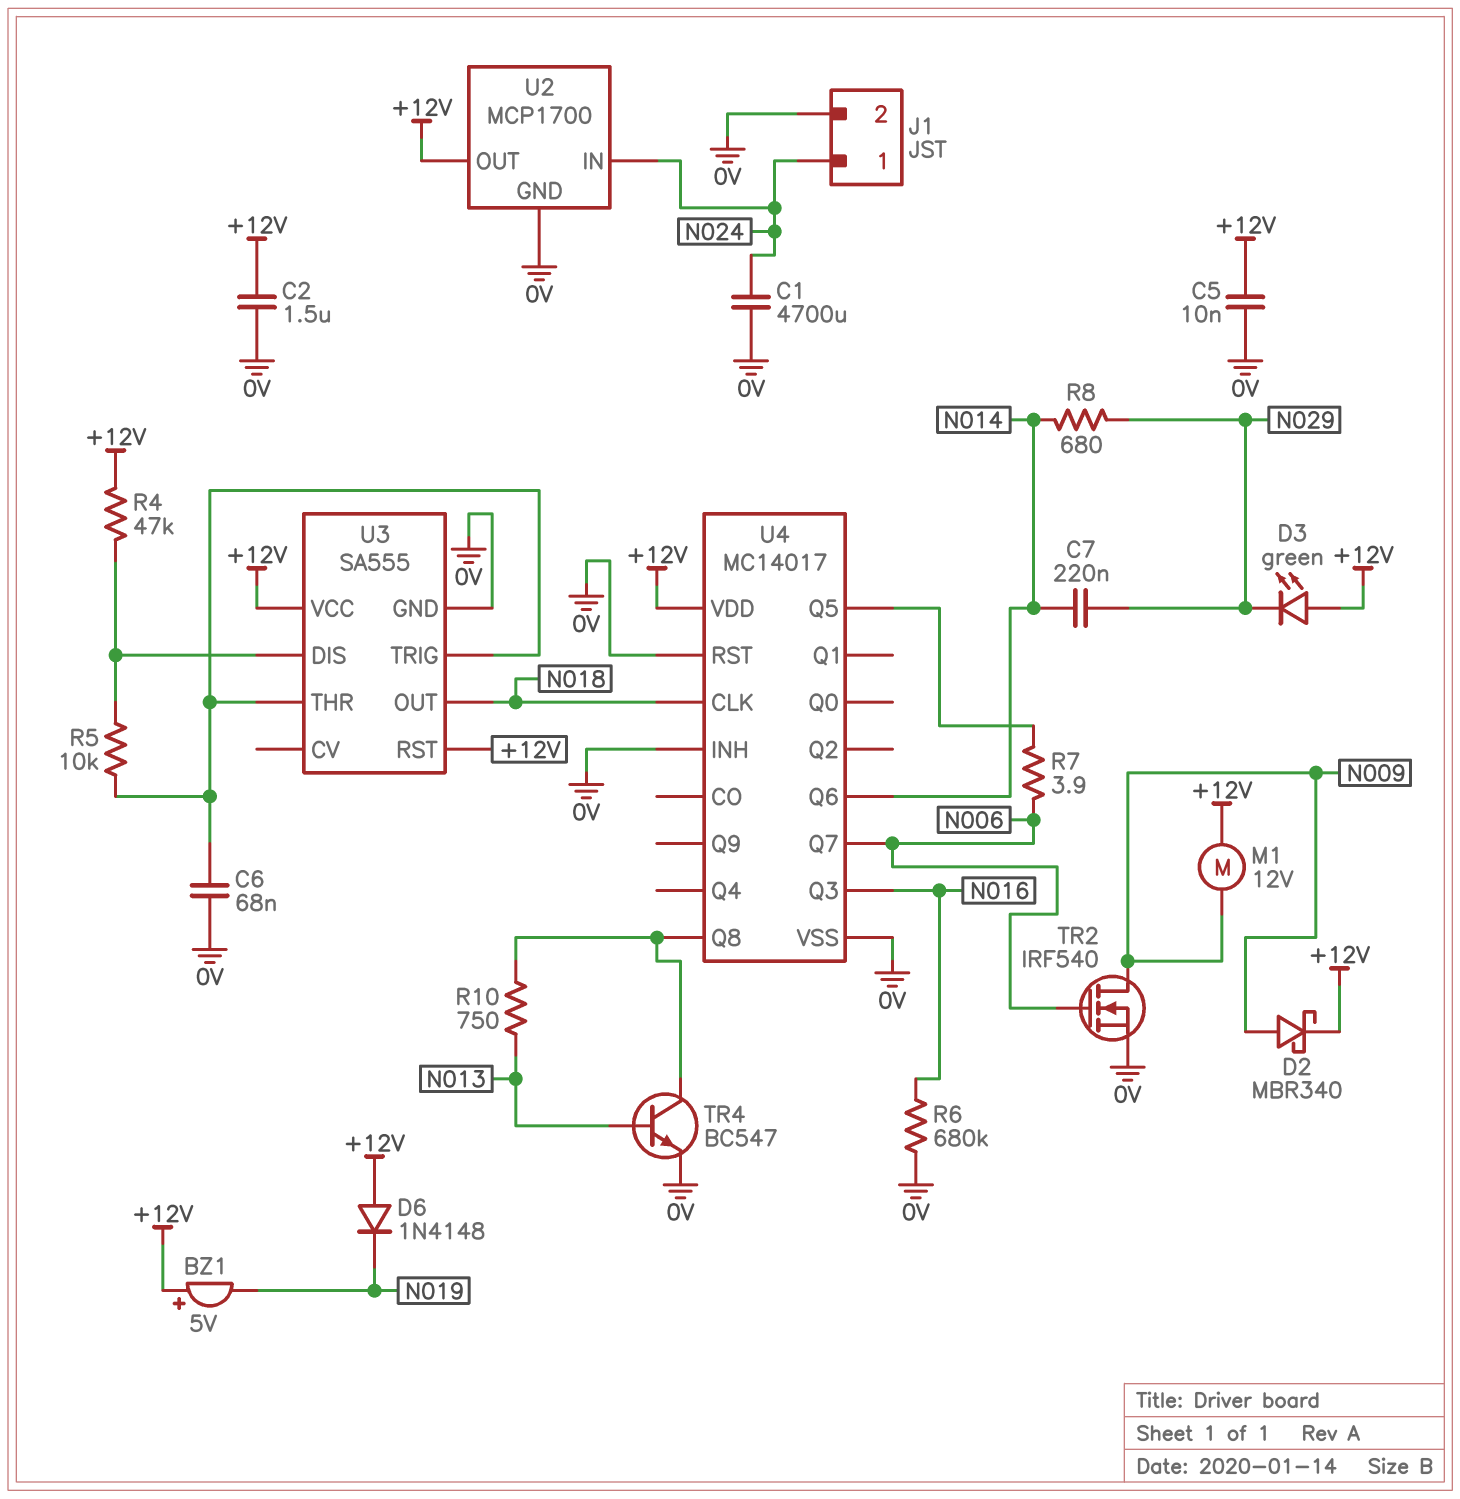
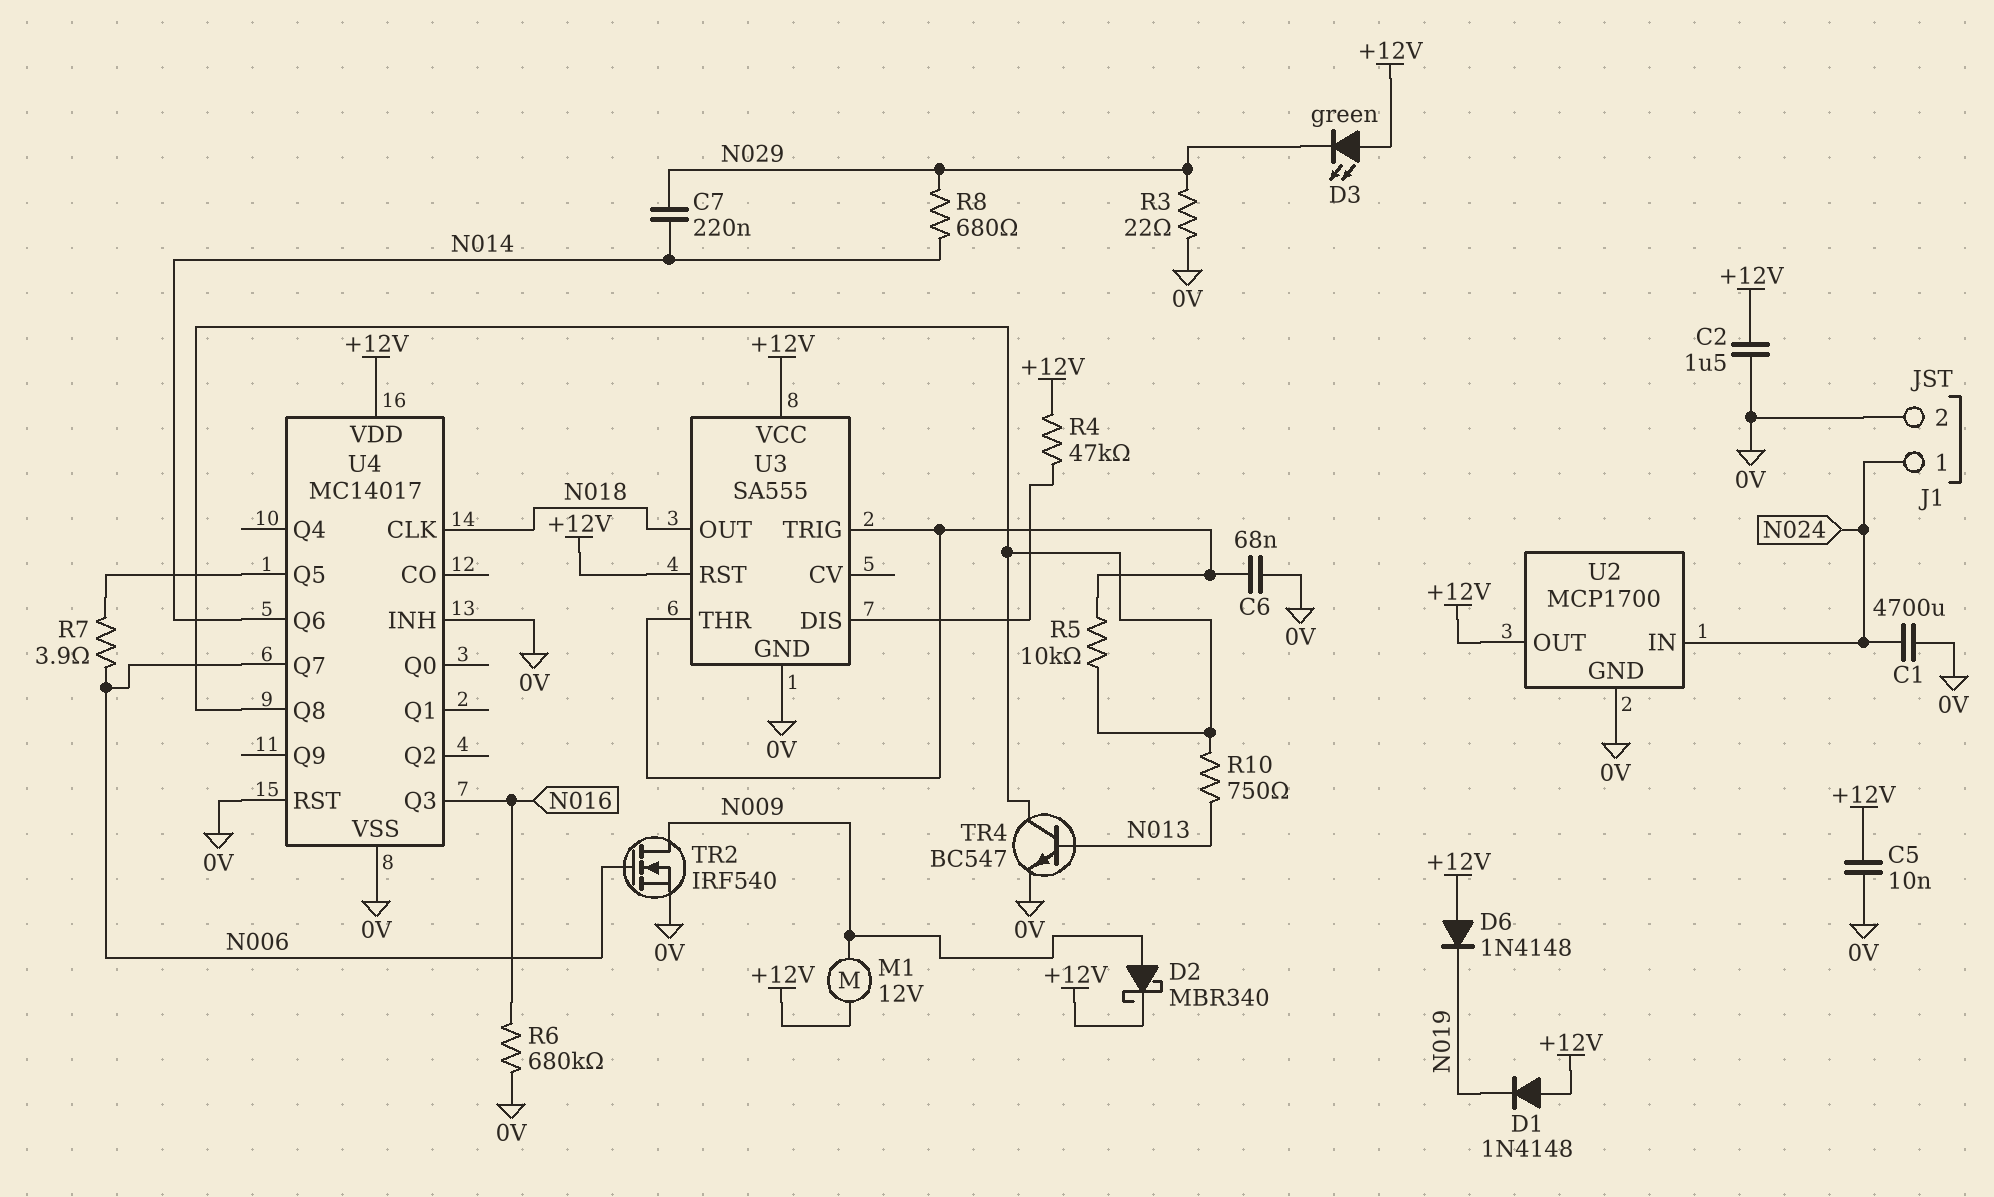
BZ1: buzzer 5V (plus +12V, minus N019) -> none
D1: none -> diode 1N4148 (A +12V, K N019)
R3: none -> 22 (0V, N029)
R5: 10k (U3/DIS, U3/THR) -> 10k (U3/THR, U4/Q8)

